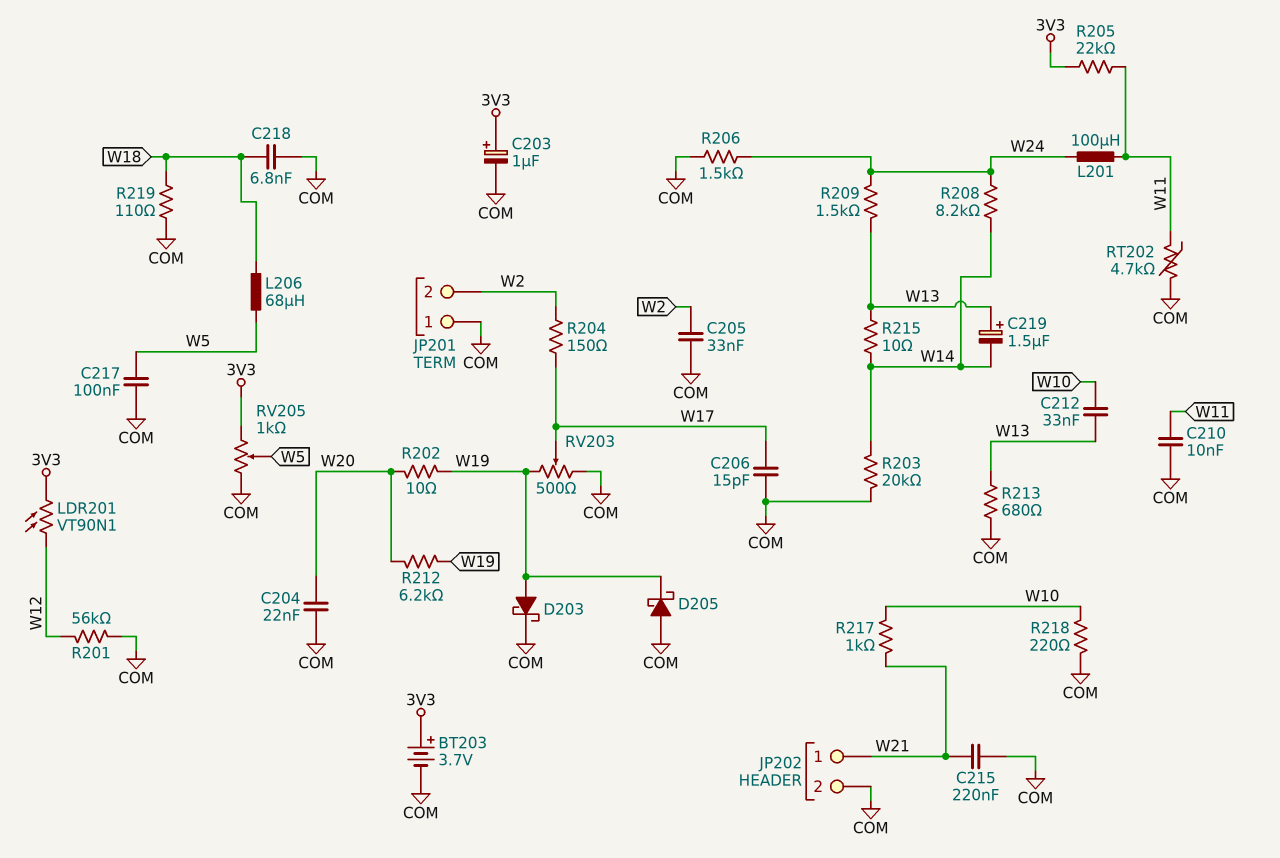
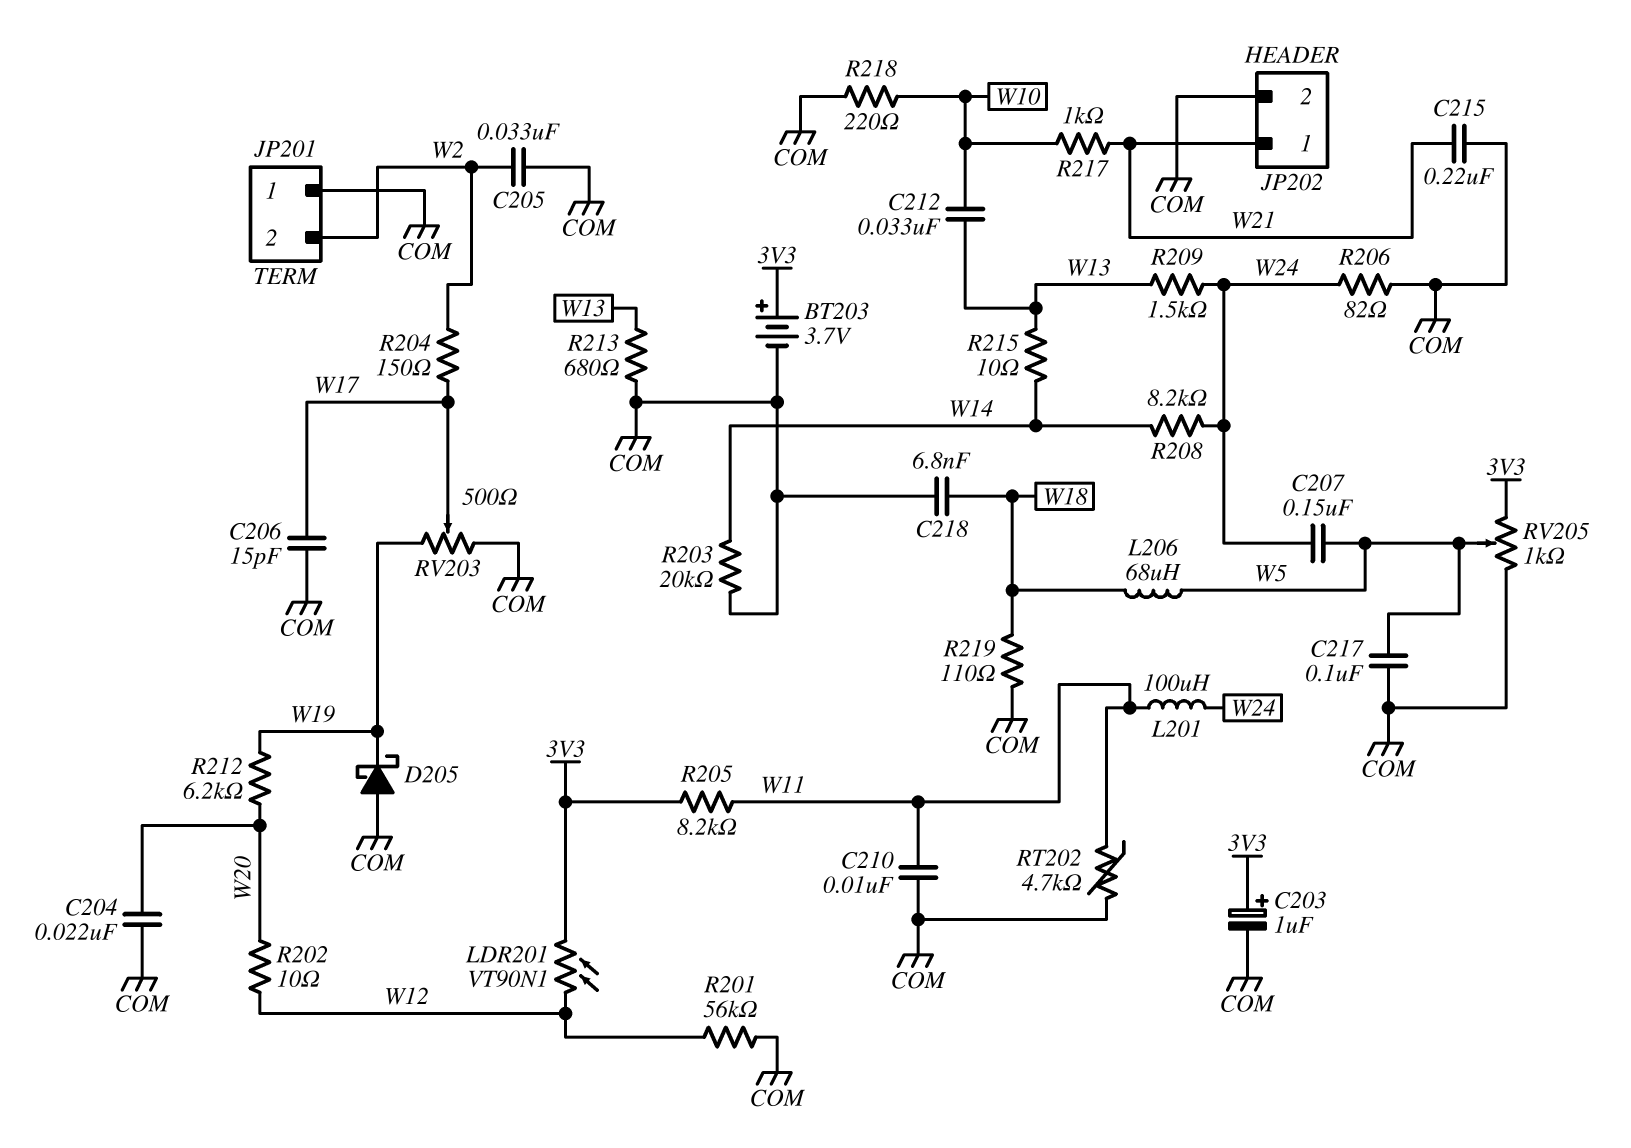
C207: none -> 150nF (W5, W24)
C219: 1.5uF (plus W13, minus W14) -> none
D203: schottky (A W19, K COM) -> none
R202: 10 (W19, W20) -> 10 (W12, W20)
R205: 22k (3V3, W11) -> 8.2k (3V3, W11)
R206: 1.5k (COM, W24) -> 82 (COM, W24)

